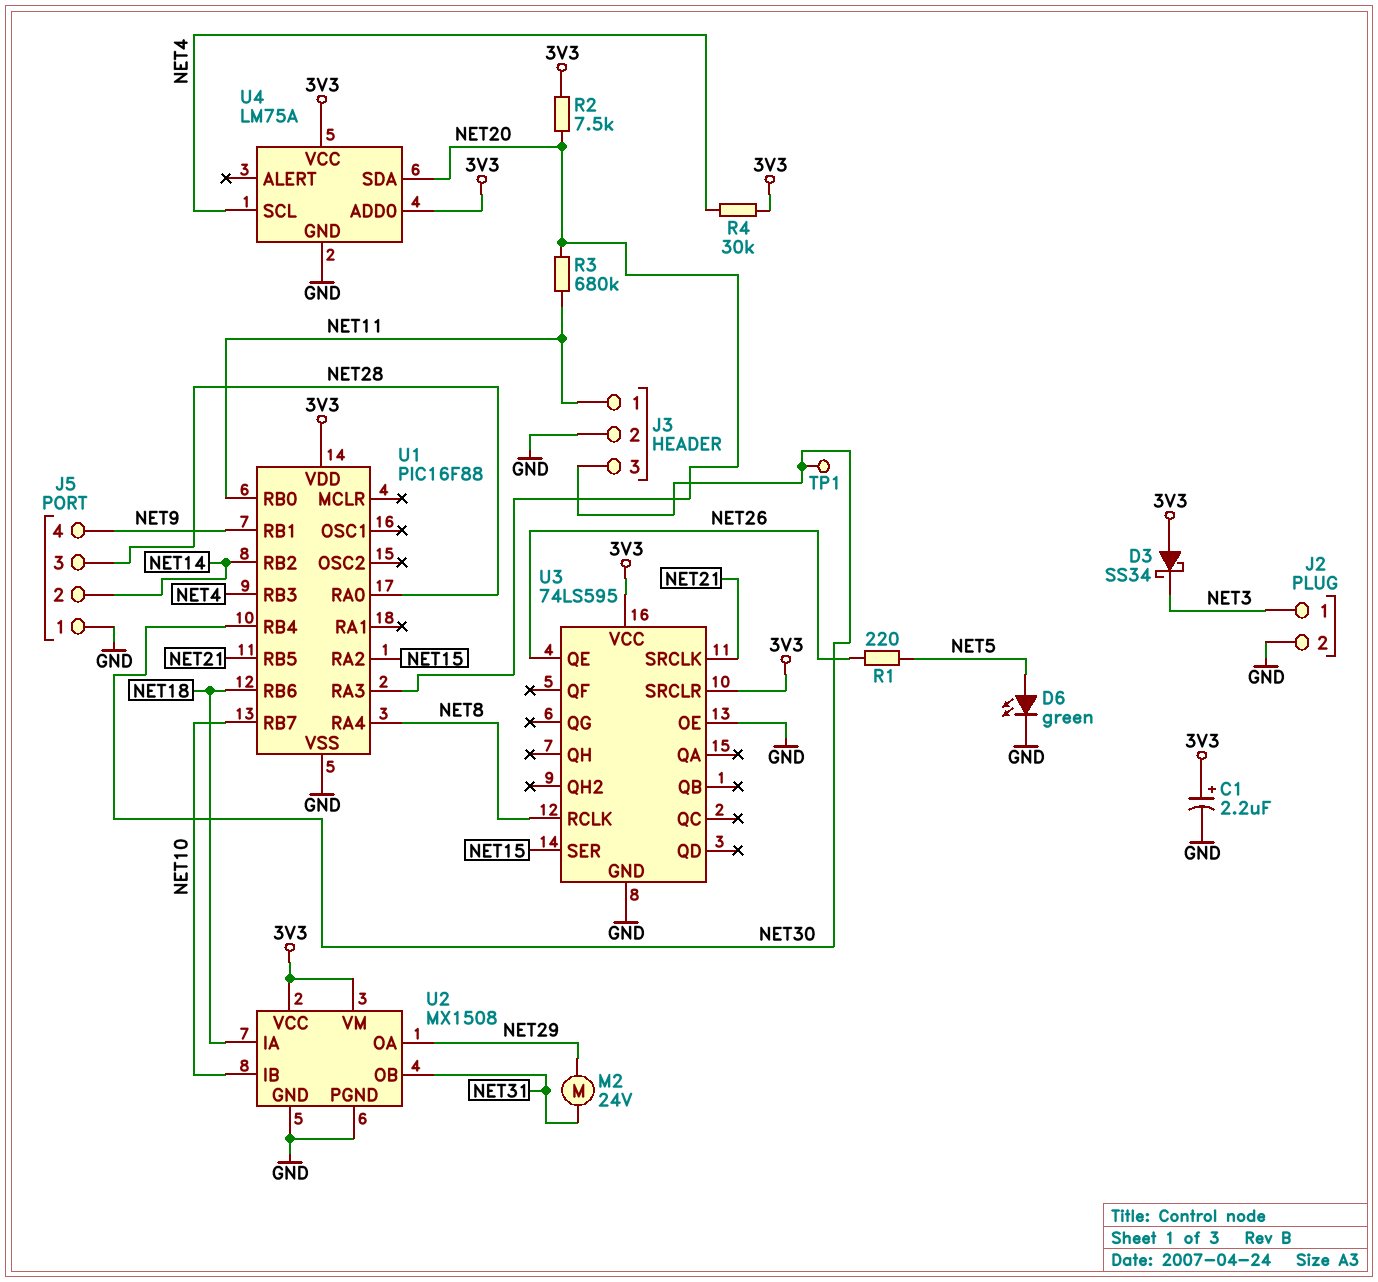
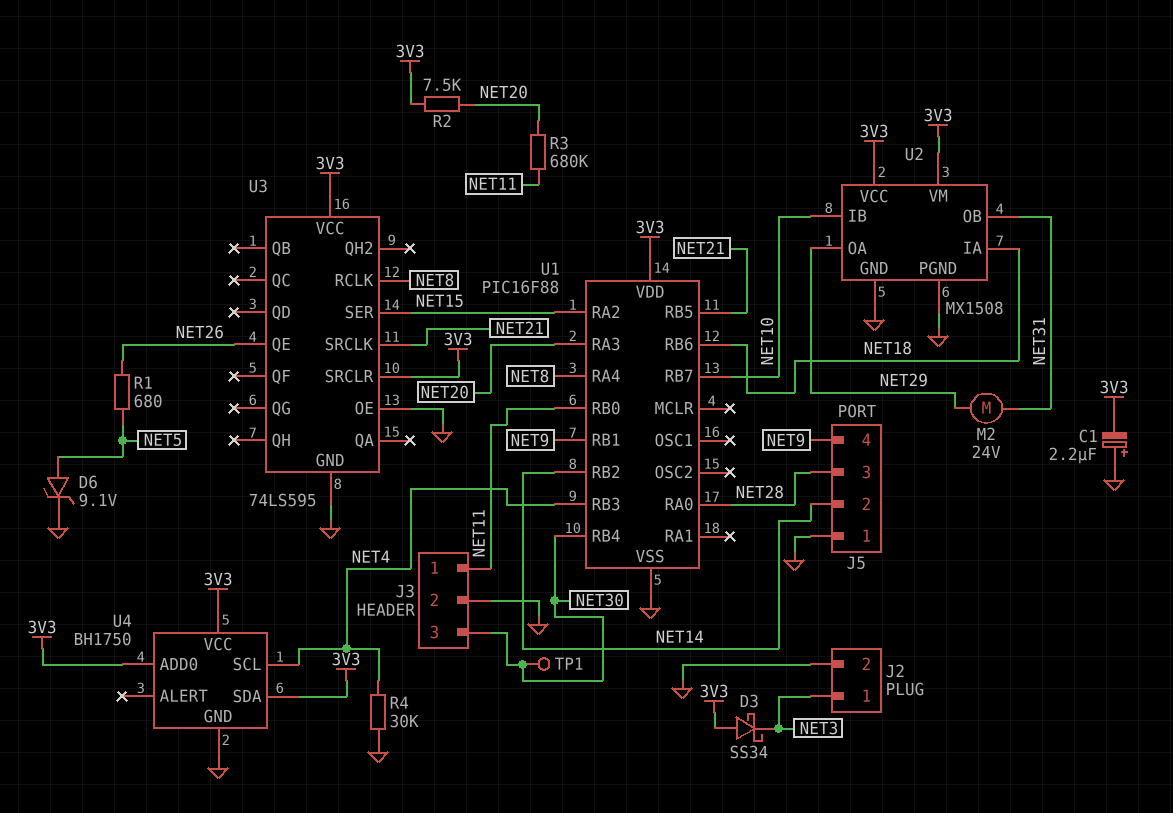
C1: 2.2uF (plus 3V3, minus GND) -> 2.2uF (plus GND, minus 3V3)
D6: LED green (A NET5, K GND) -> zener 9.1V (A NET5, K GND)
R1: 220 (NET5, NET26) -> 680 (NET5, NET26)
R4: 30k (3V3, NET4) -> 30k (GND, NET4)
U4: LM75A -> BH1750
U4 pin SDA: NET20 -> 3V3

